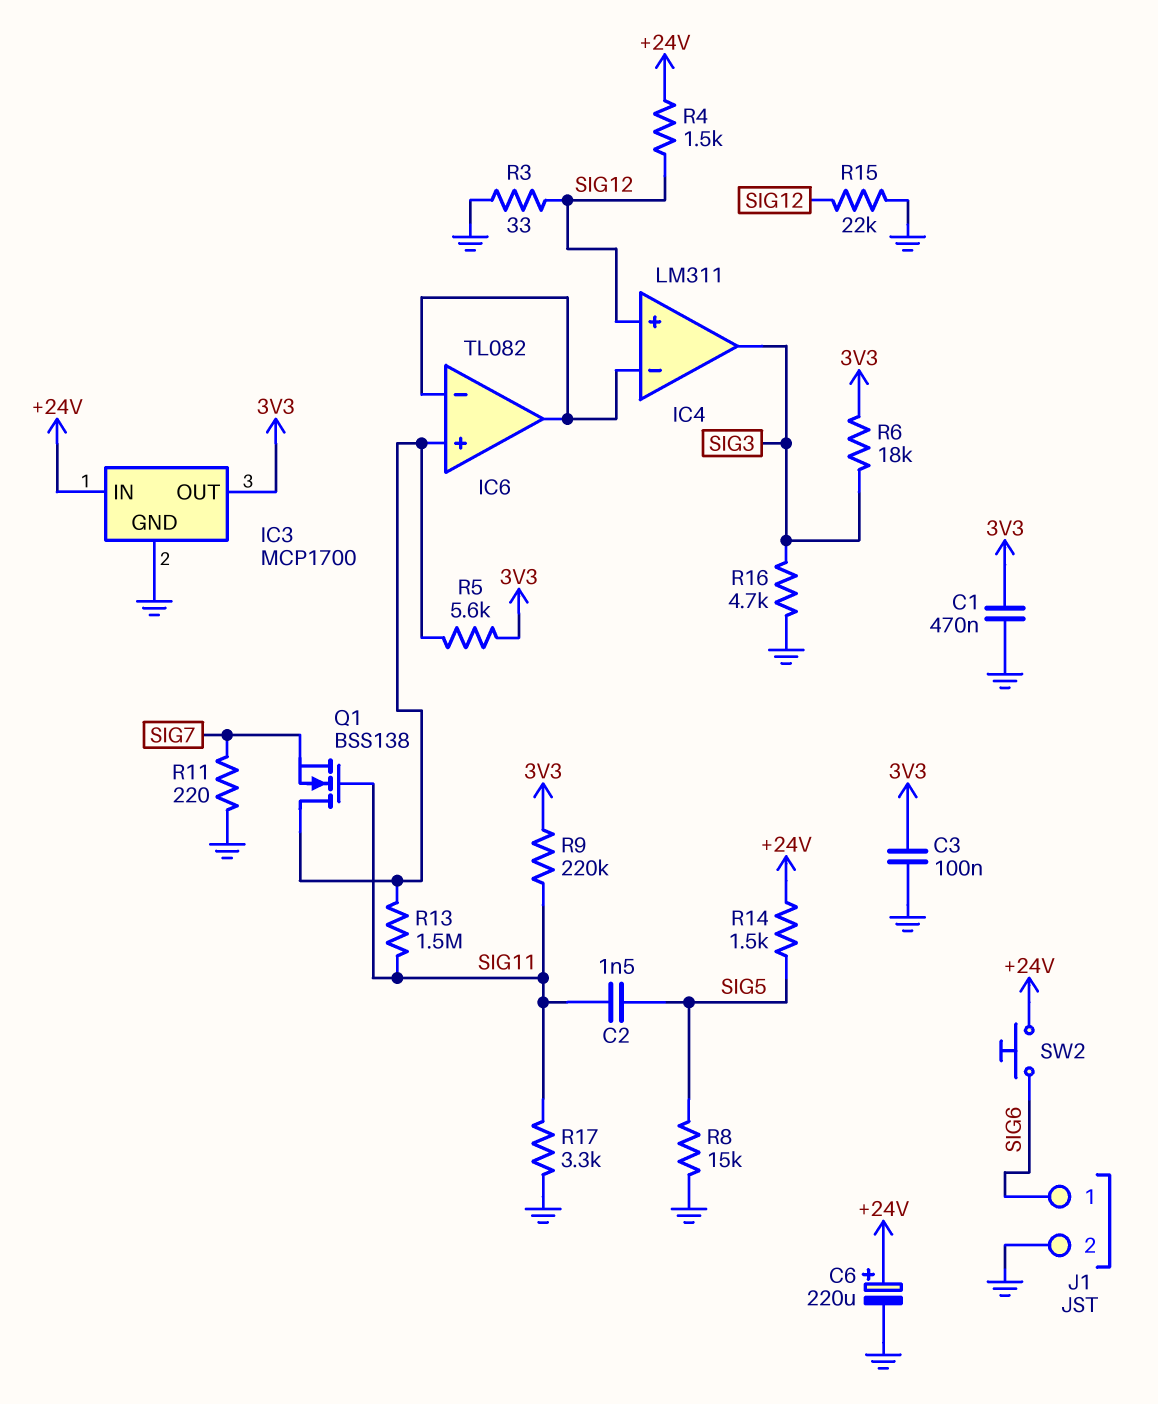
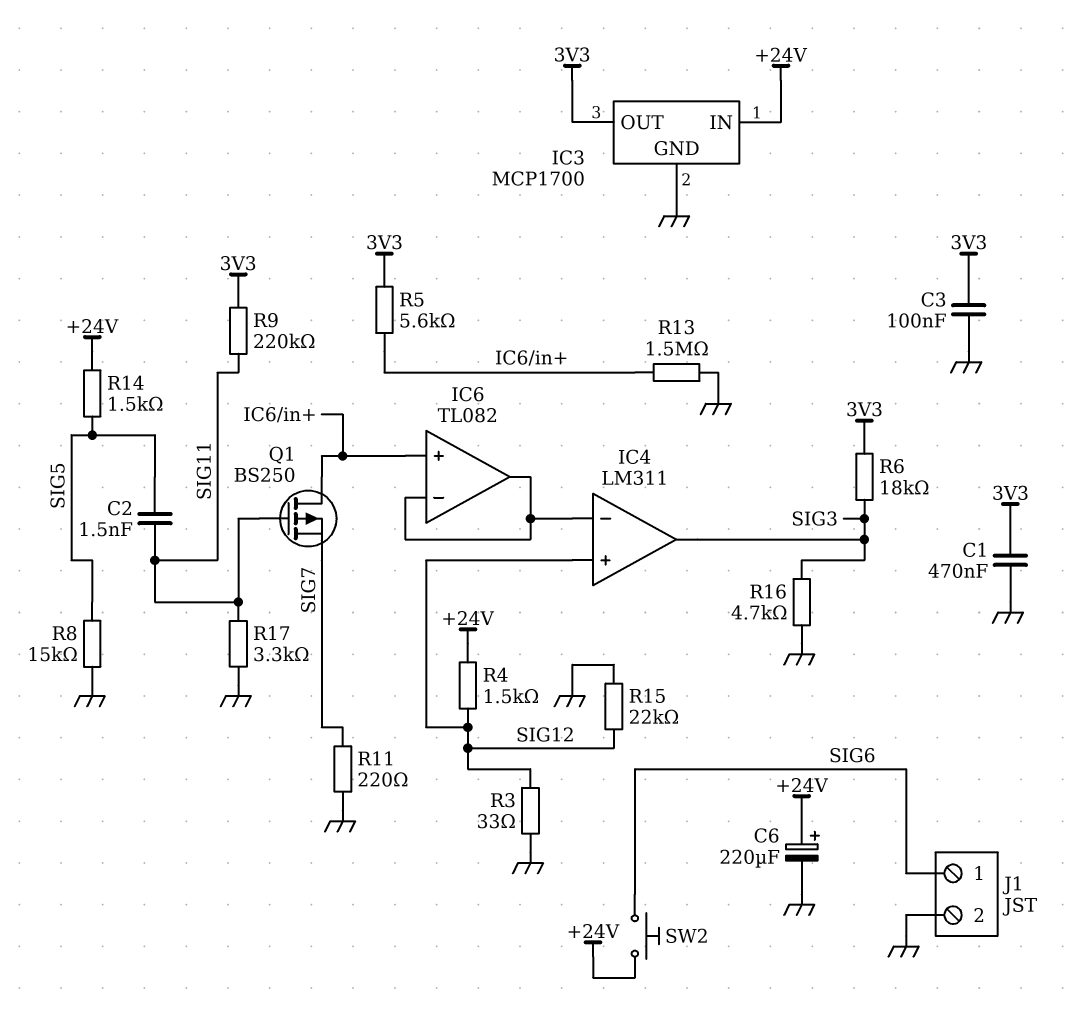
Q1: NMOS BSS138 (G SIG11, D IC6/in+, S SIG7) -> PMOS BS250 (G SIG11, D IC6/in+, S SIG7)
R13: 1.5M (IC6/in+, SIG11) -> 1.5M (GND, IC6/in+)

